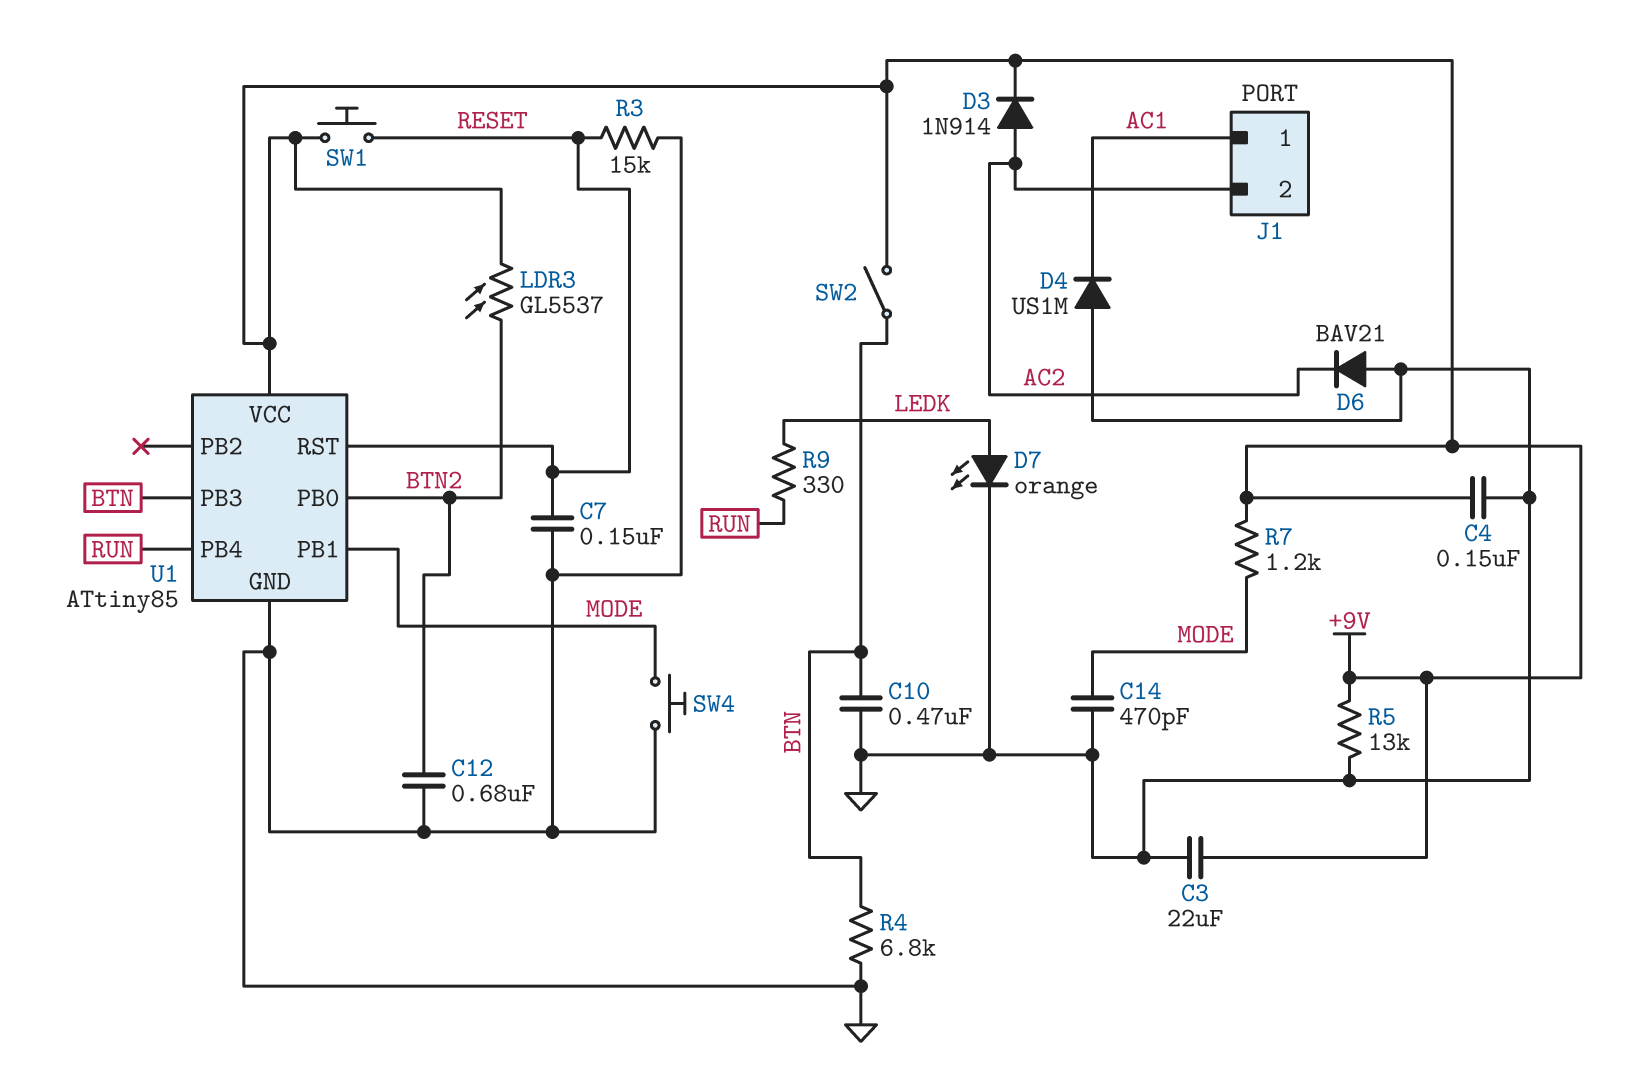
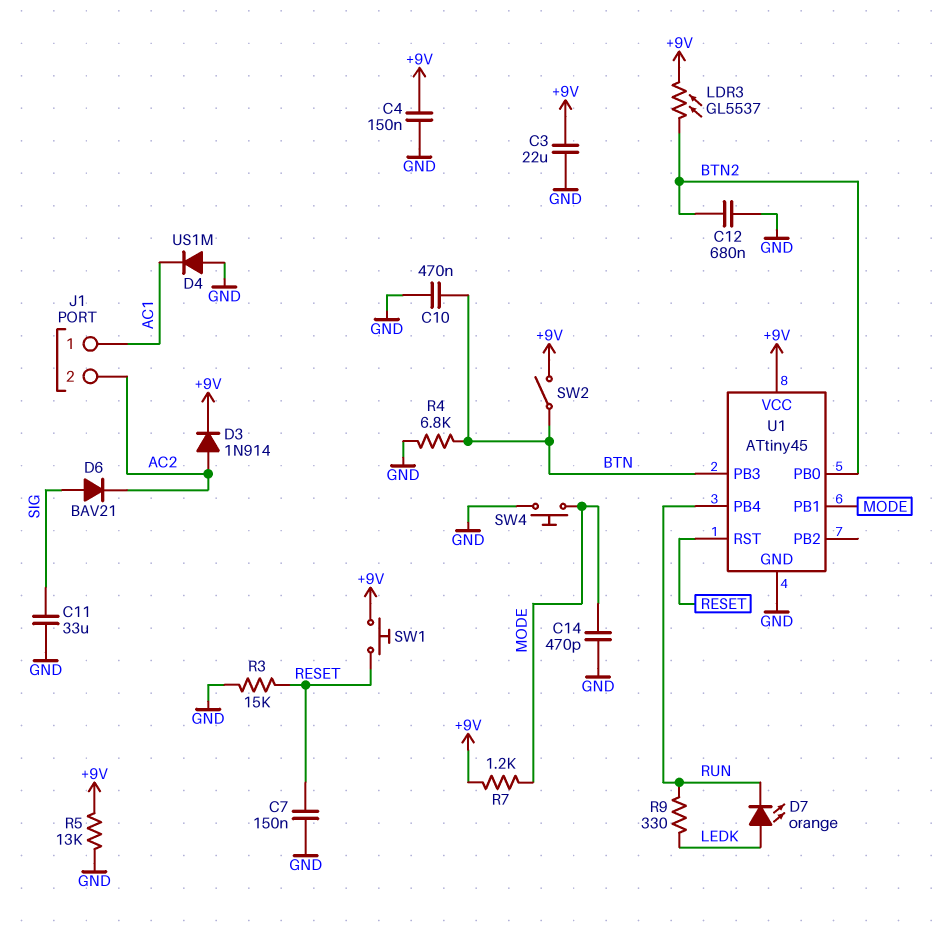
C11: none -> 33uF (GND, SIG)
D6: diode BAV21 (A GND, K AC2) -> diode BAV21 (A SIG, K AC2)
D7: LED orange (A LEDK, K GND) -> LED orange (A LEDK, K RUN)
U1: ATtiny85 -> ATtiny45

